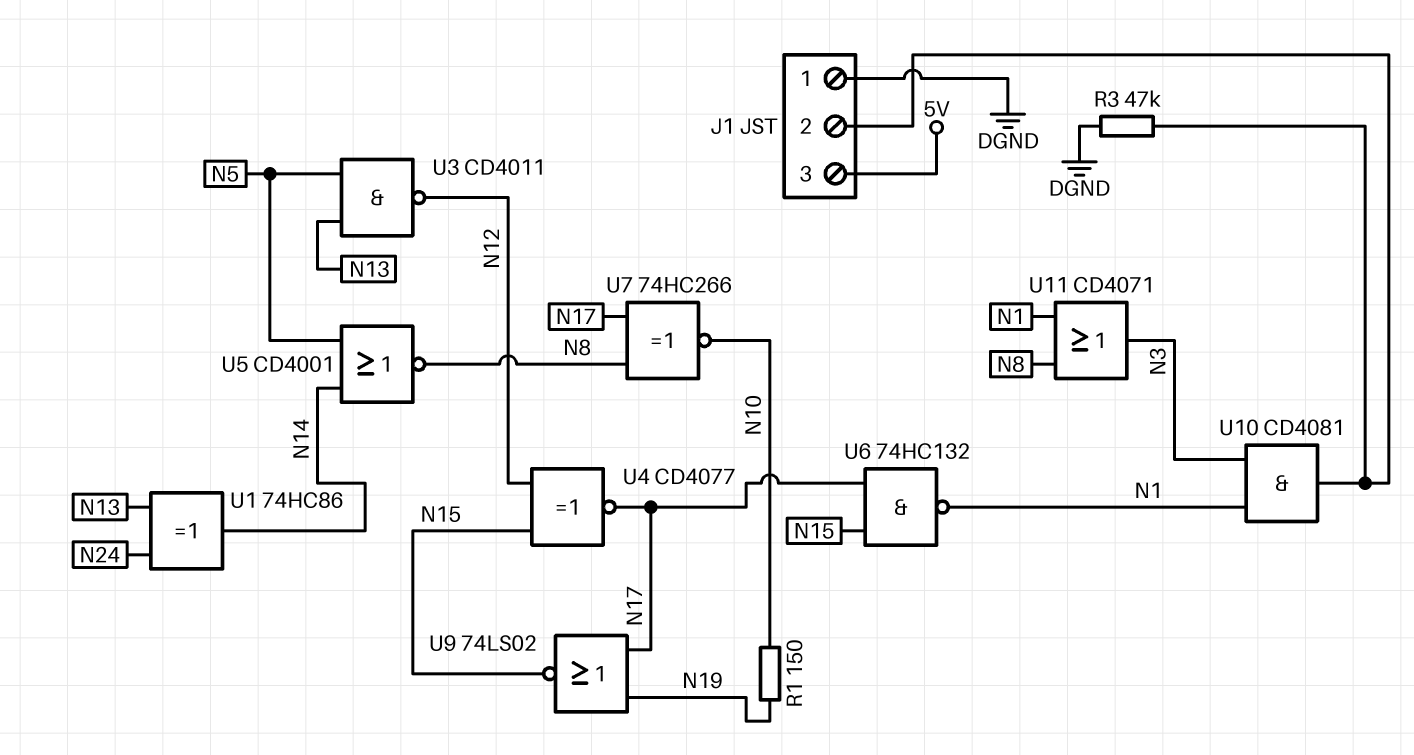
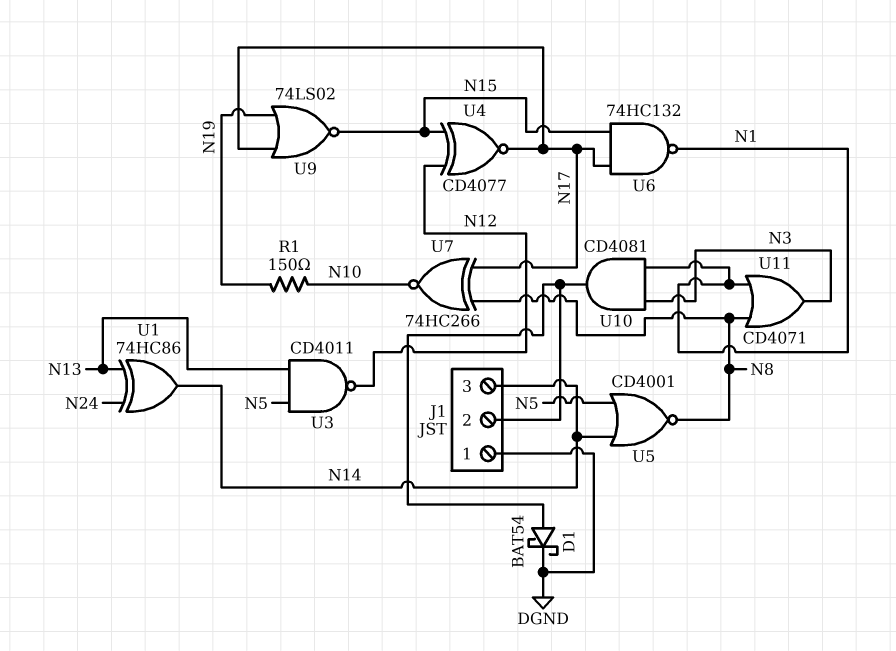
D1: none -> schottky BAT54 (A J1/2, K DGND)
J1 pin 3: 5V -> N14
R3: 47k (DGND, J1/2) -> none

